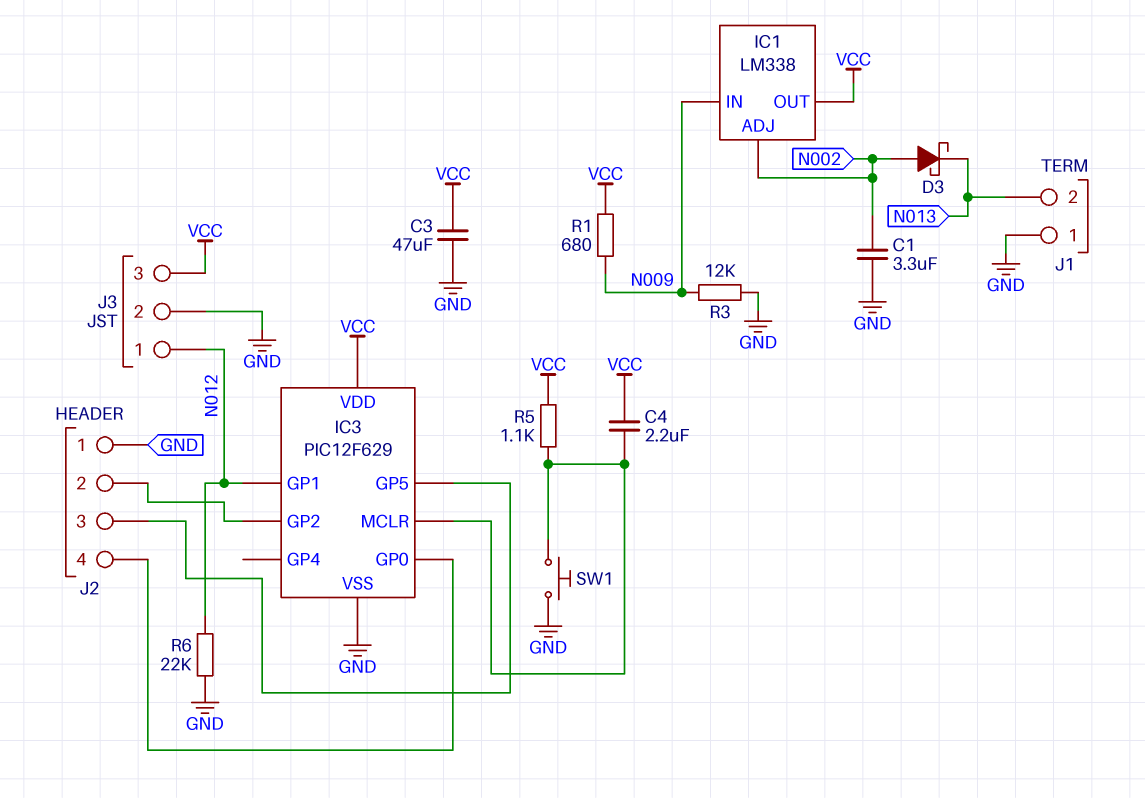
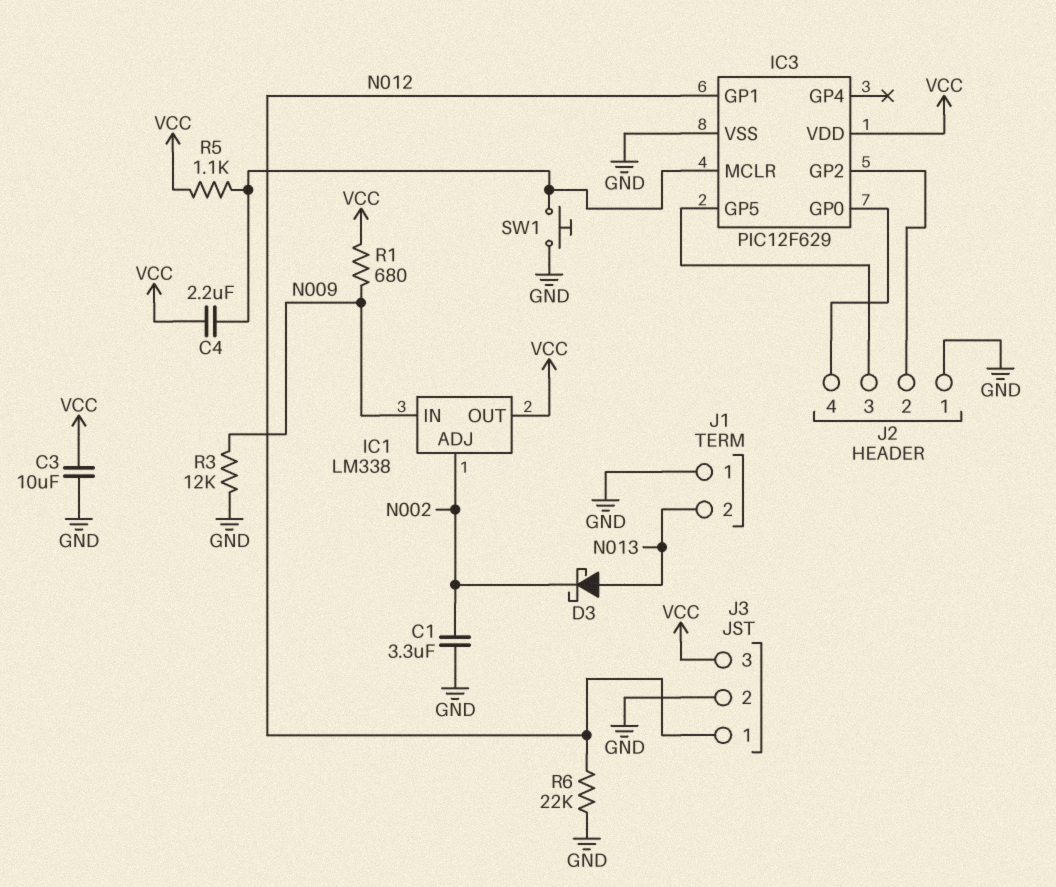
C3: 47uF (GND, VCC) -> 10uF (GND, VCC)
D3: schottky (A N002, K N013) -> schottky (A N013, K N002)

